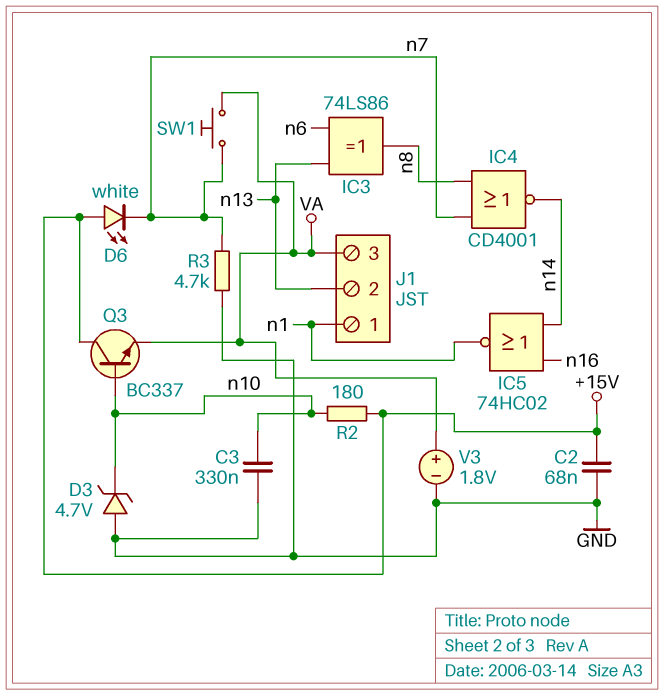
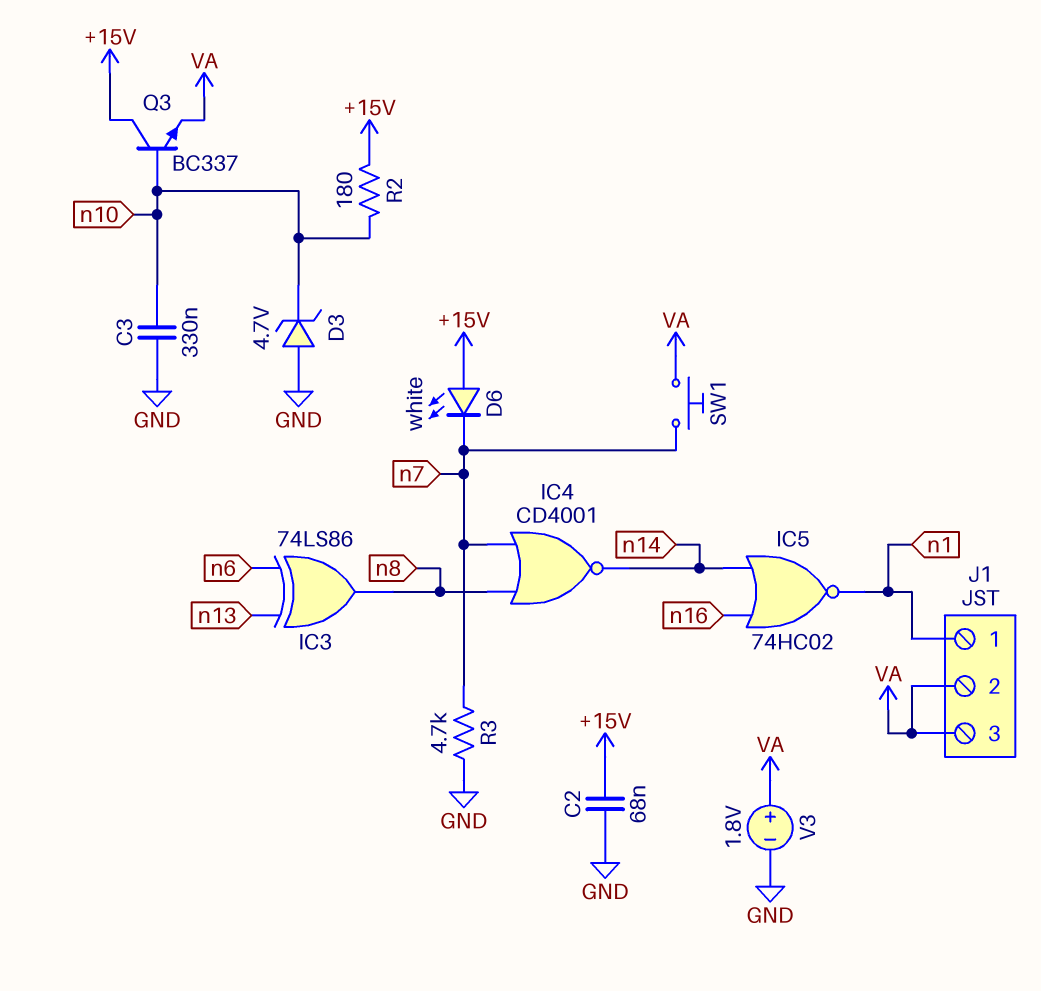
J1 pin 2: n13 -> VA

